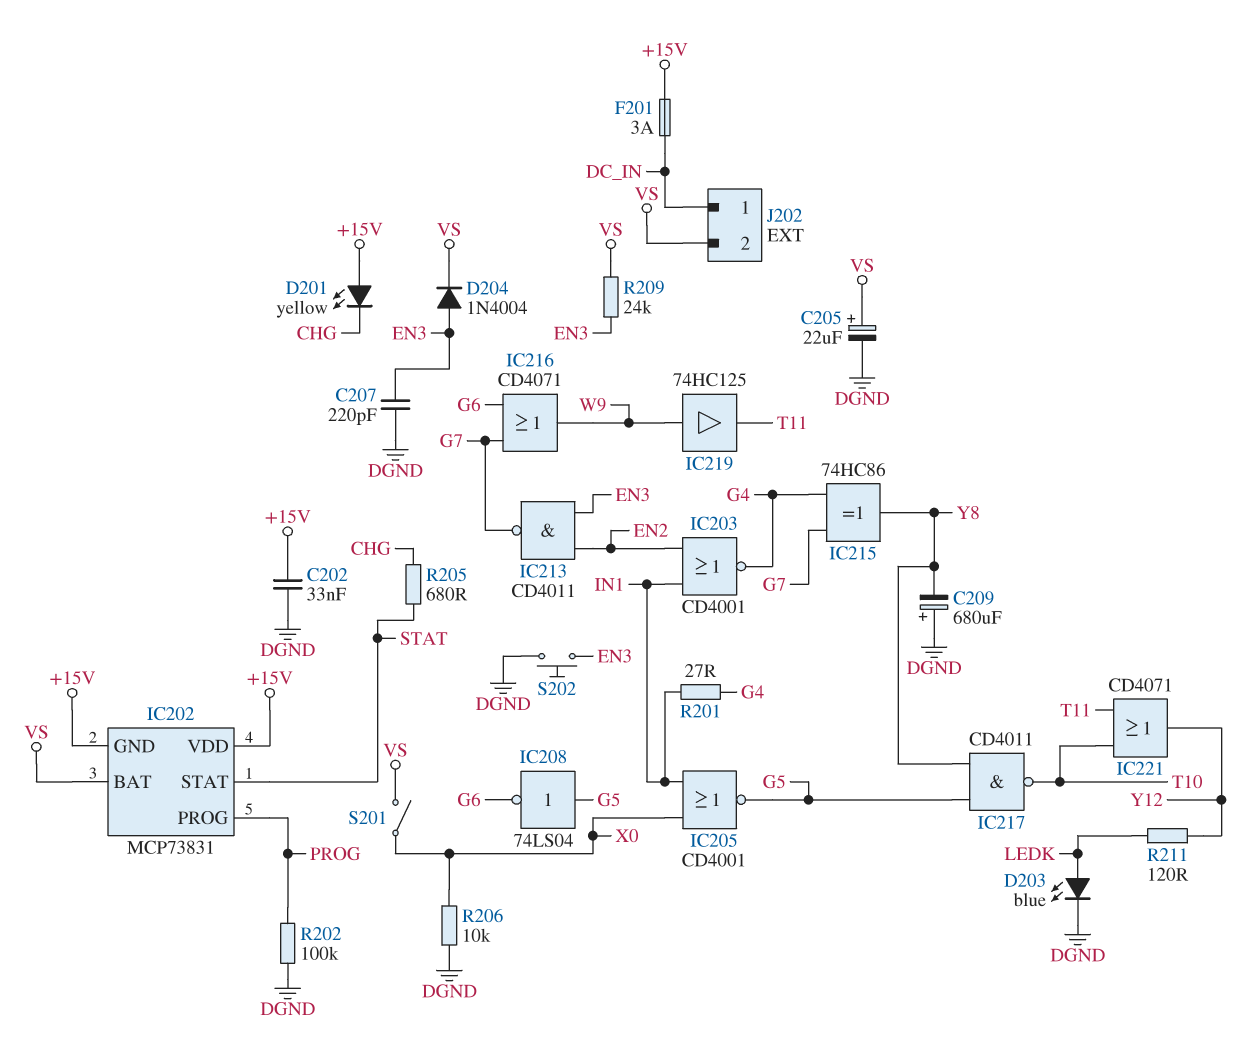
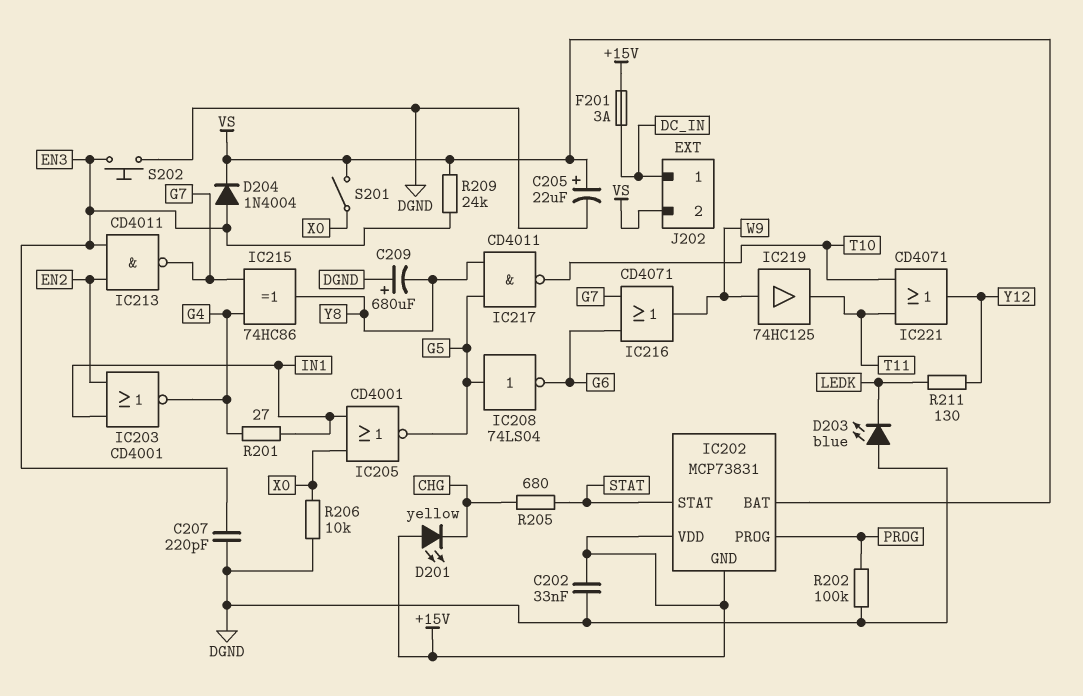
D203: LED blue (A LEDK, K DGND) -> LED blue (A DGND, K LEDK)
R211: 120 (LEDK, Y12) -> 130 (LEDK, Y12)

